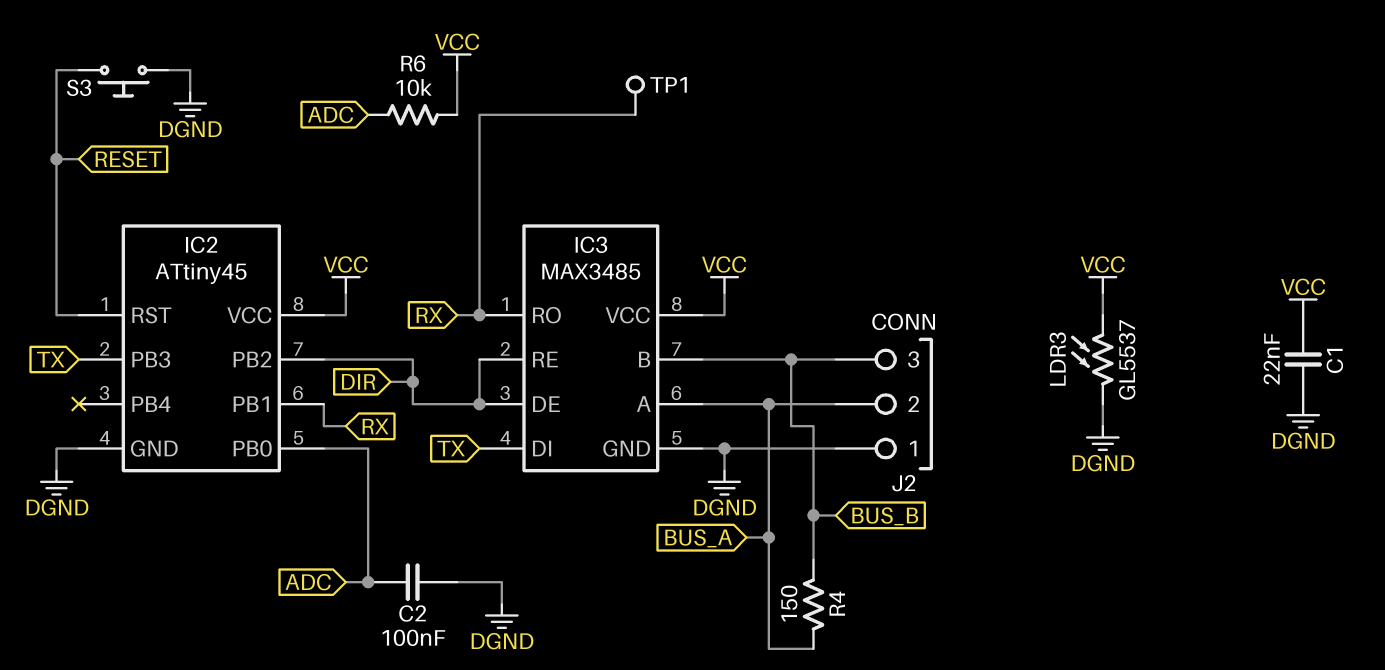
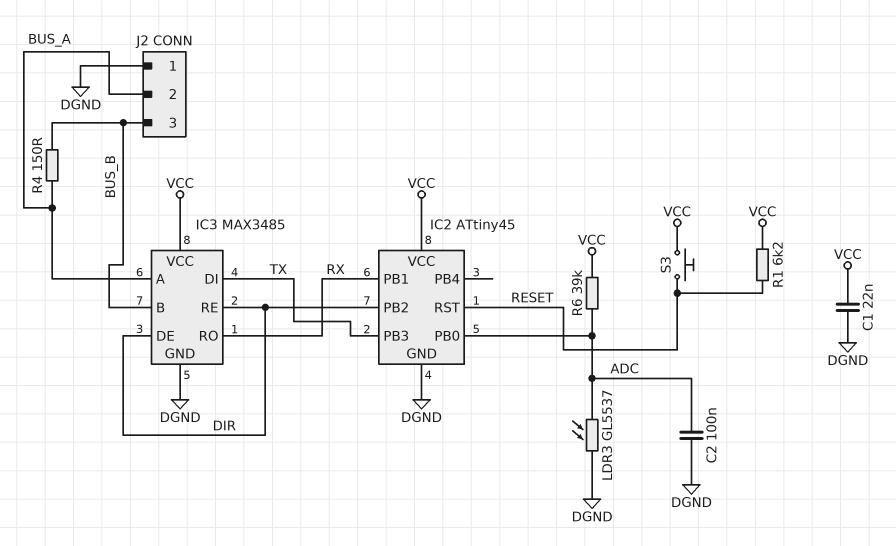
LDR3: GL5537 (DGND, VCC) -> GL5537 (ADC, DGND)
R1: none -> 6.2k (RESET, VCC)
R6: 10k (ADC, VCC) -> 39k (ADC, VCC)
S3: button (DGND, RESET) -> button (RESET, VCC)
TP1: test point (RX) -> none

